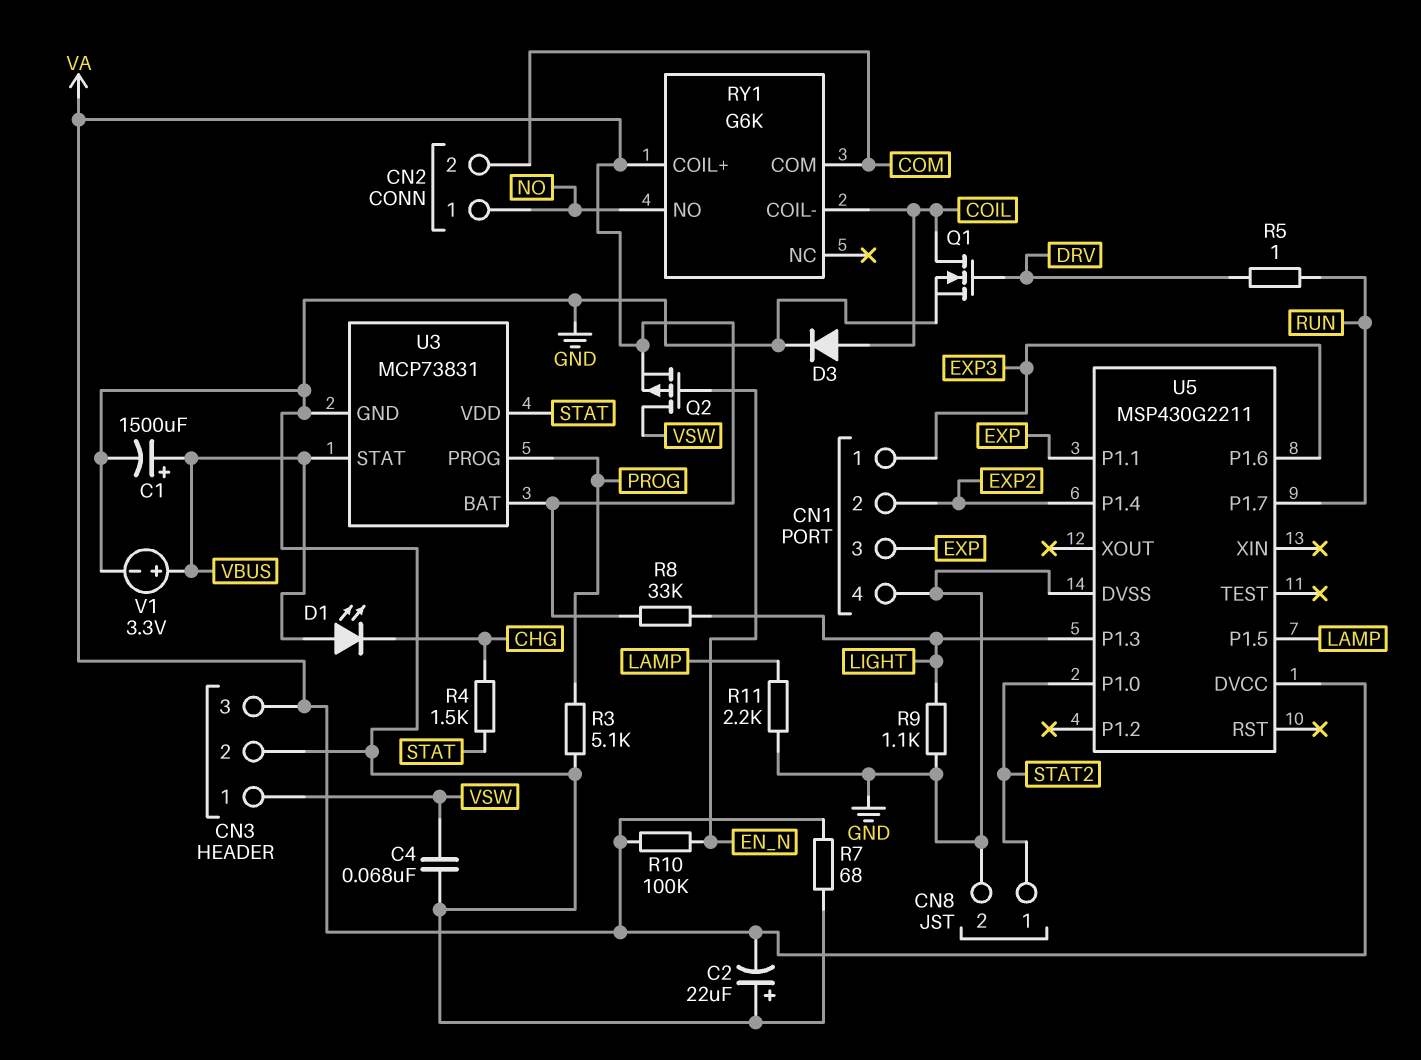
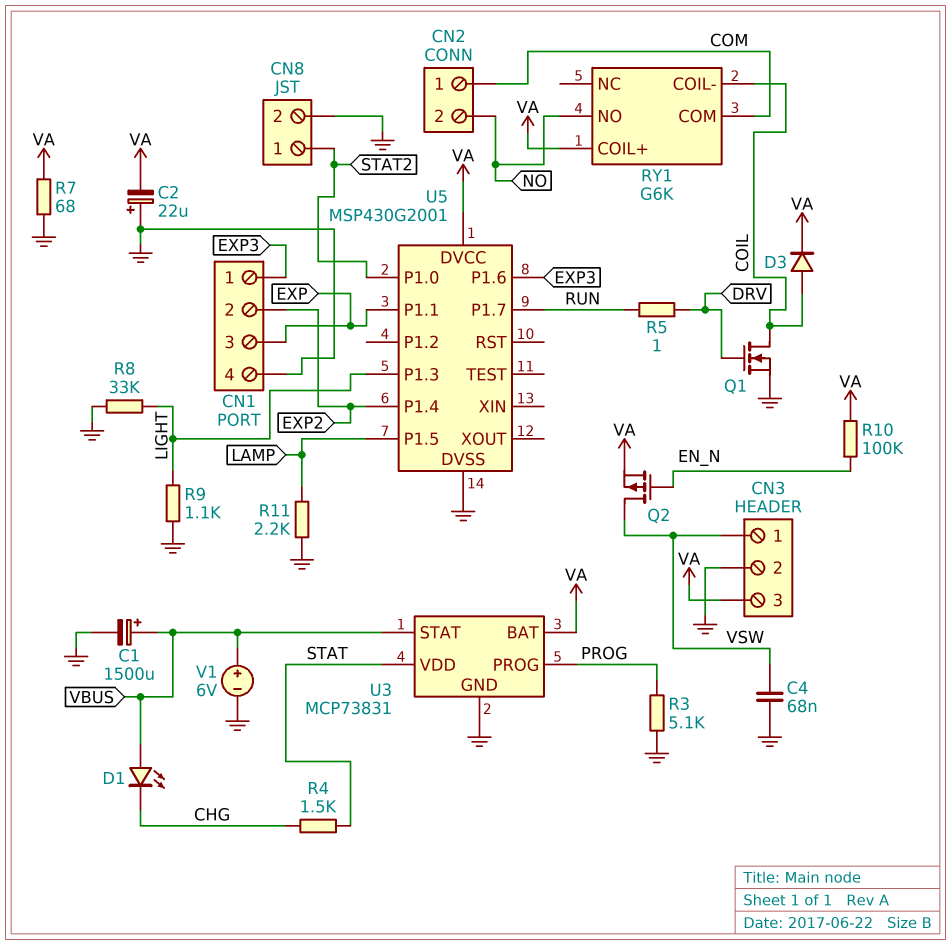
CN2 pin 1: NO -> COM
CN2 pin 2: COM -> NO
D3: diode (A COIL, K GND) -> diode (A COIL, K VA)
R8: 33k (LIGHT, VA) -> 33k (GND, LIGHT)
U5: MSP430G2211 -> MSP430G2001
V1: 3.3V (plus VBUS, minus GND) -> 6V (plus VBUS, minus GND)

